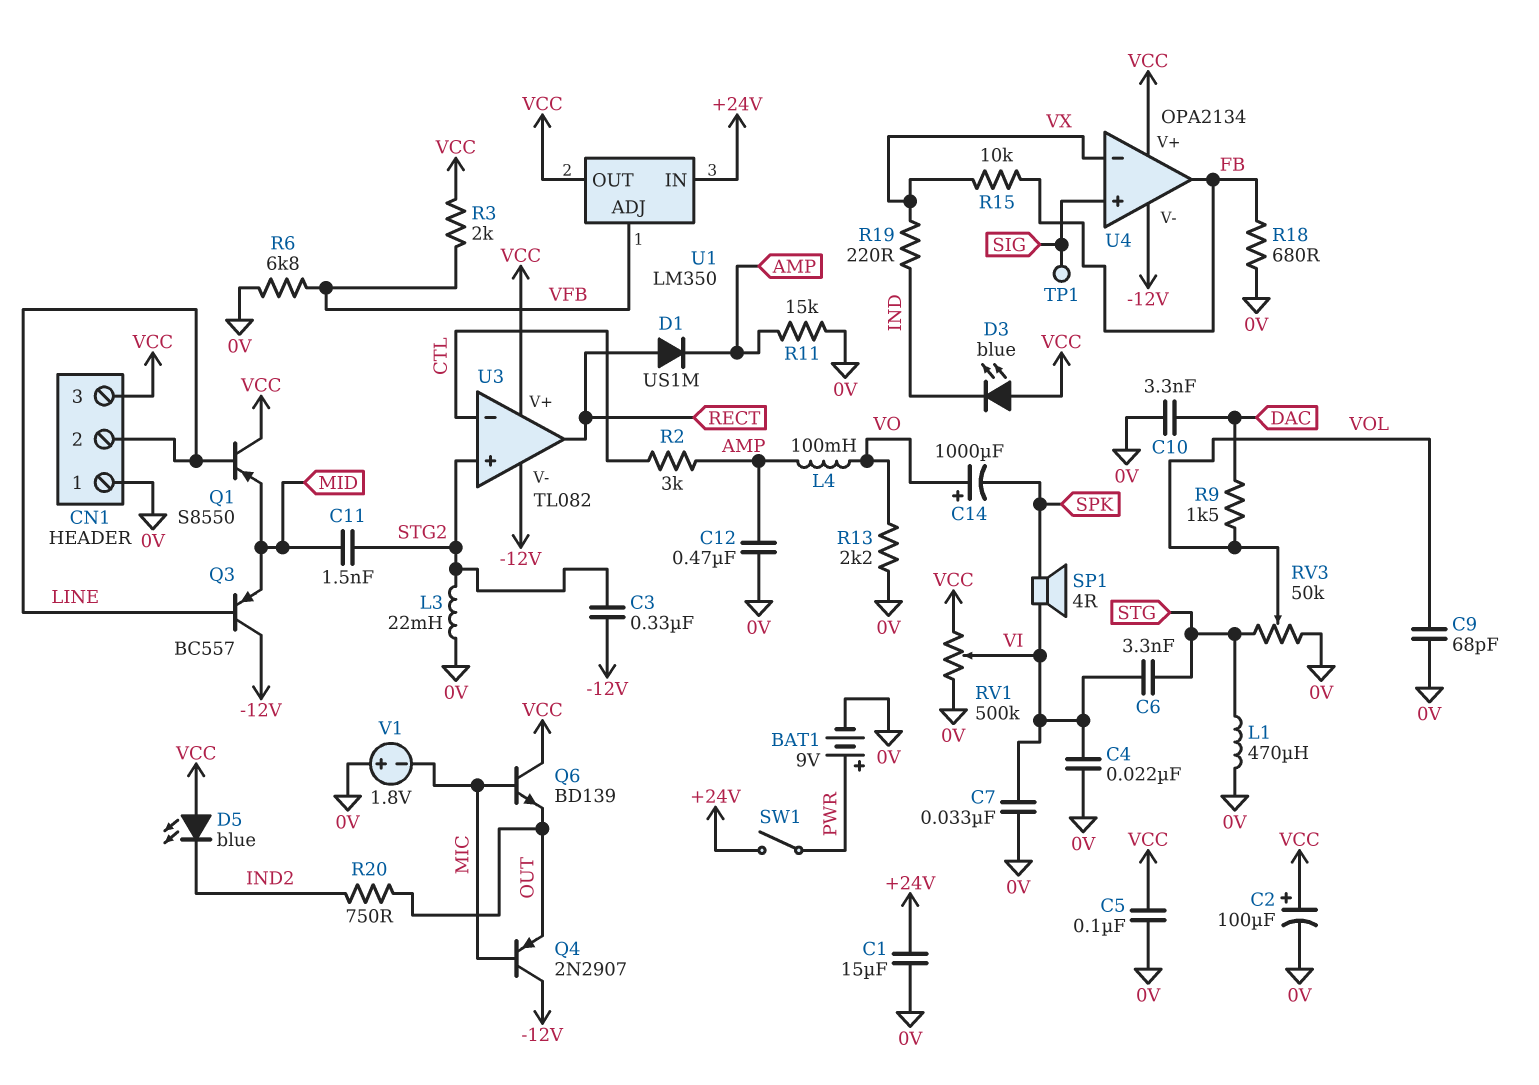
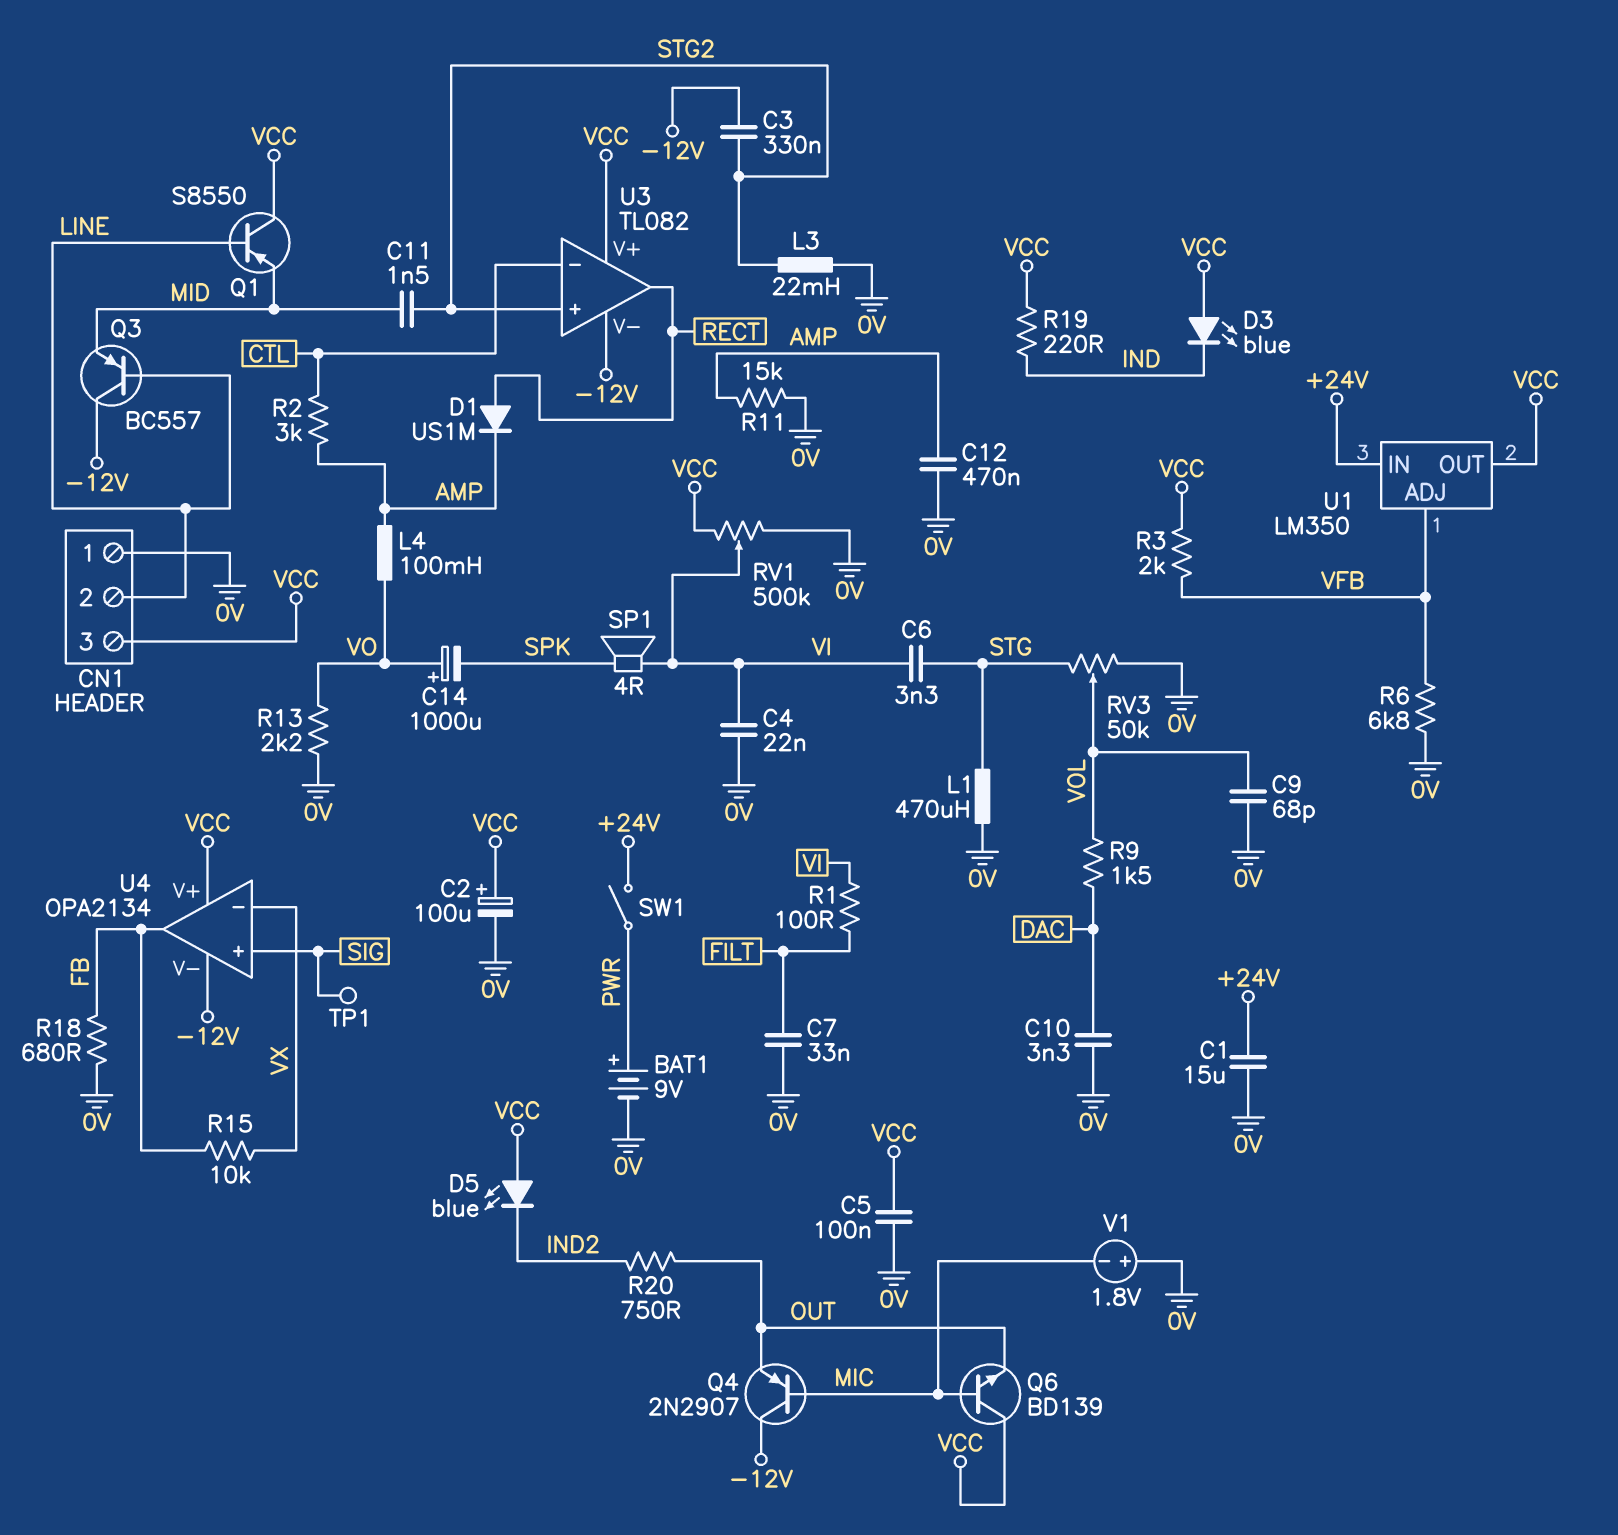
C7: 33nF (0V, VI) -> 33nF (0V, FILT)
R1: none -> 100 (FILT, VI)
R19: 220 (IND, VX) -> 220 (IND, VCC)

